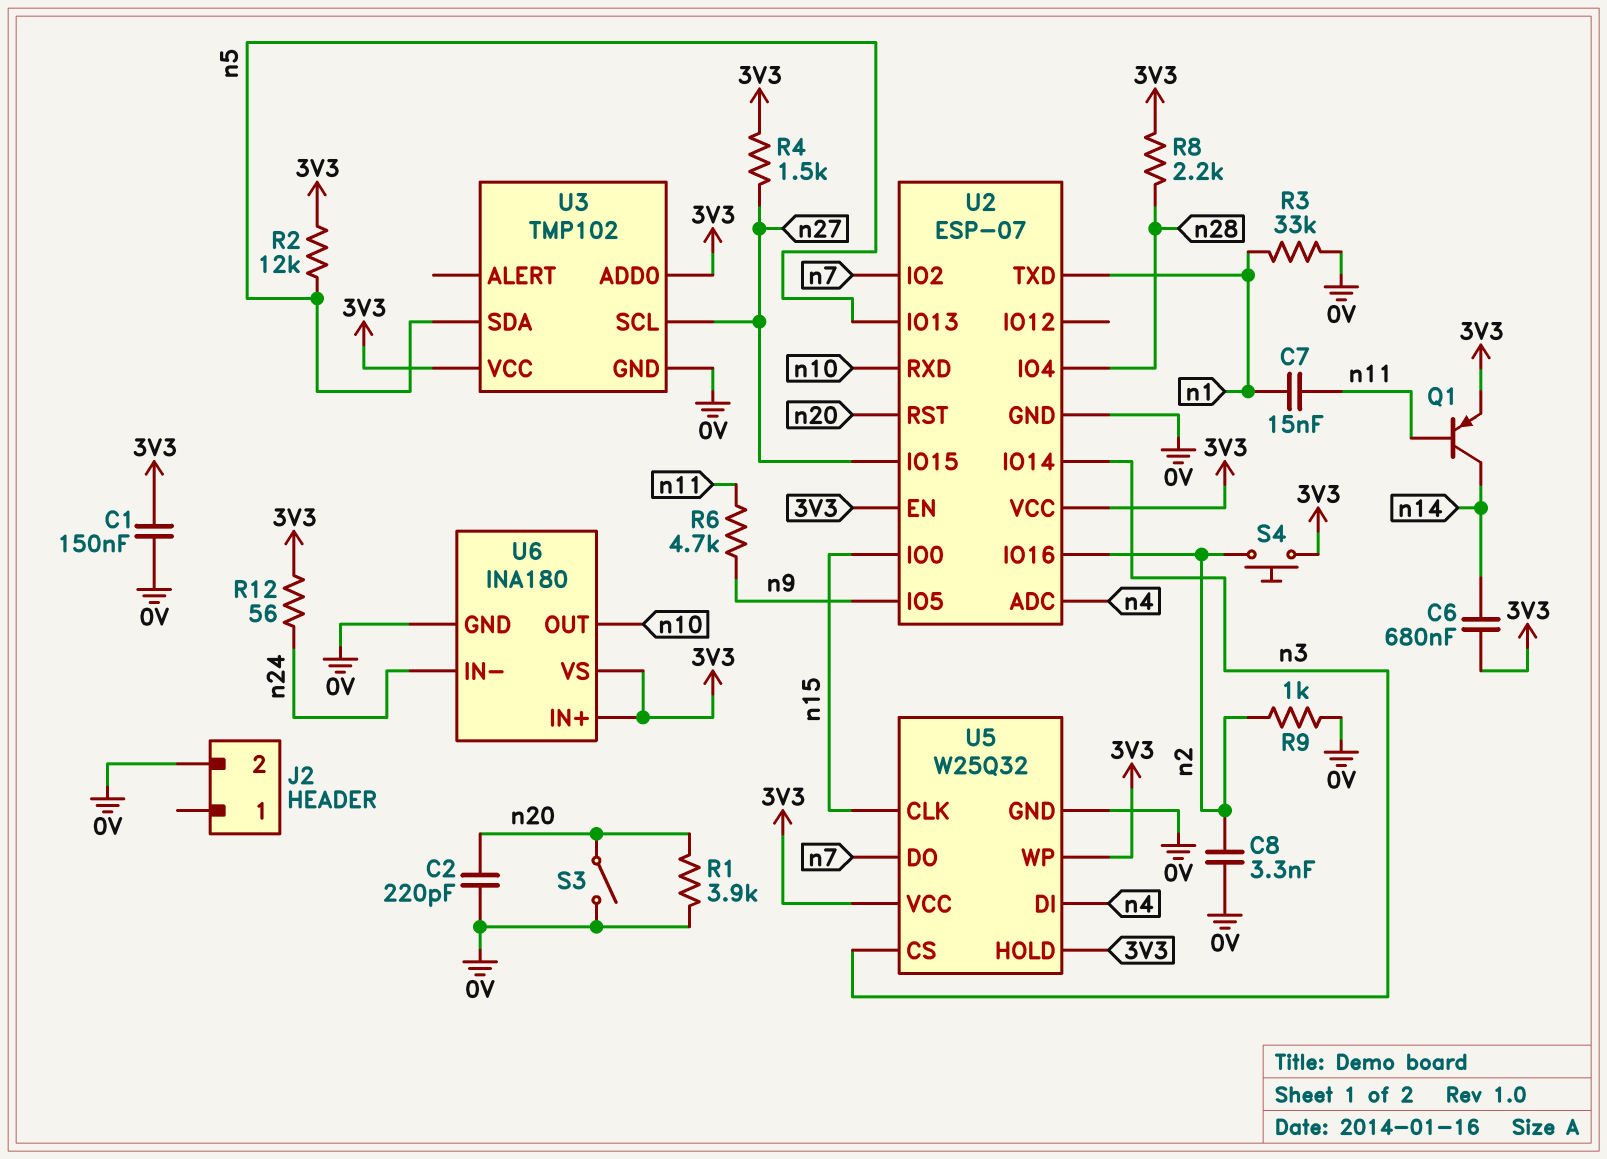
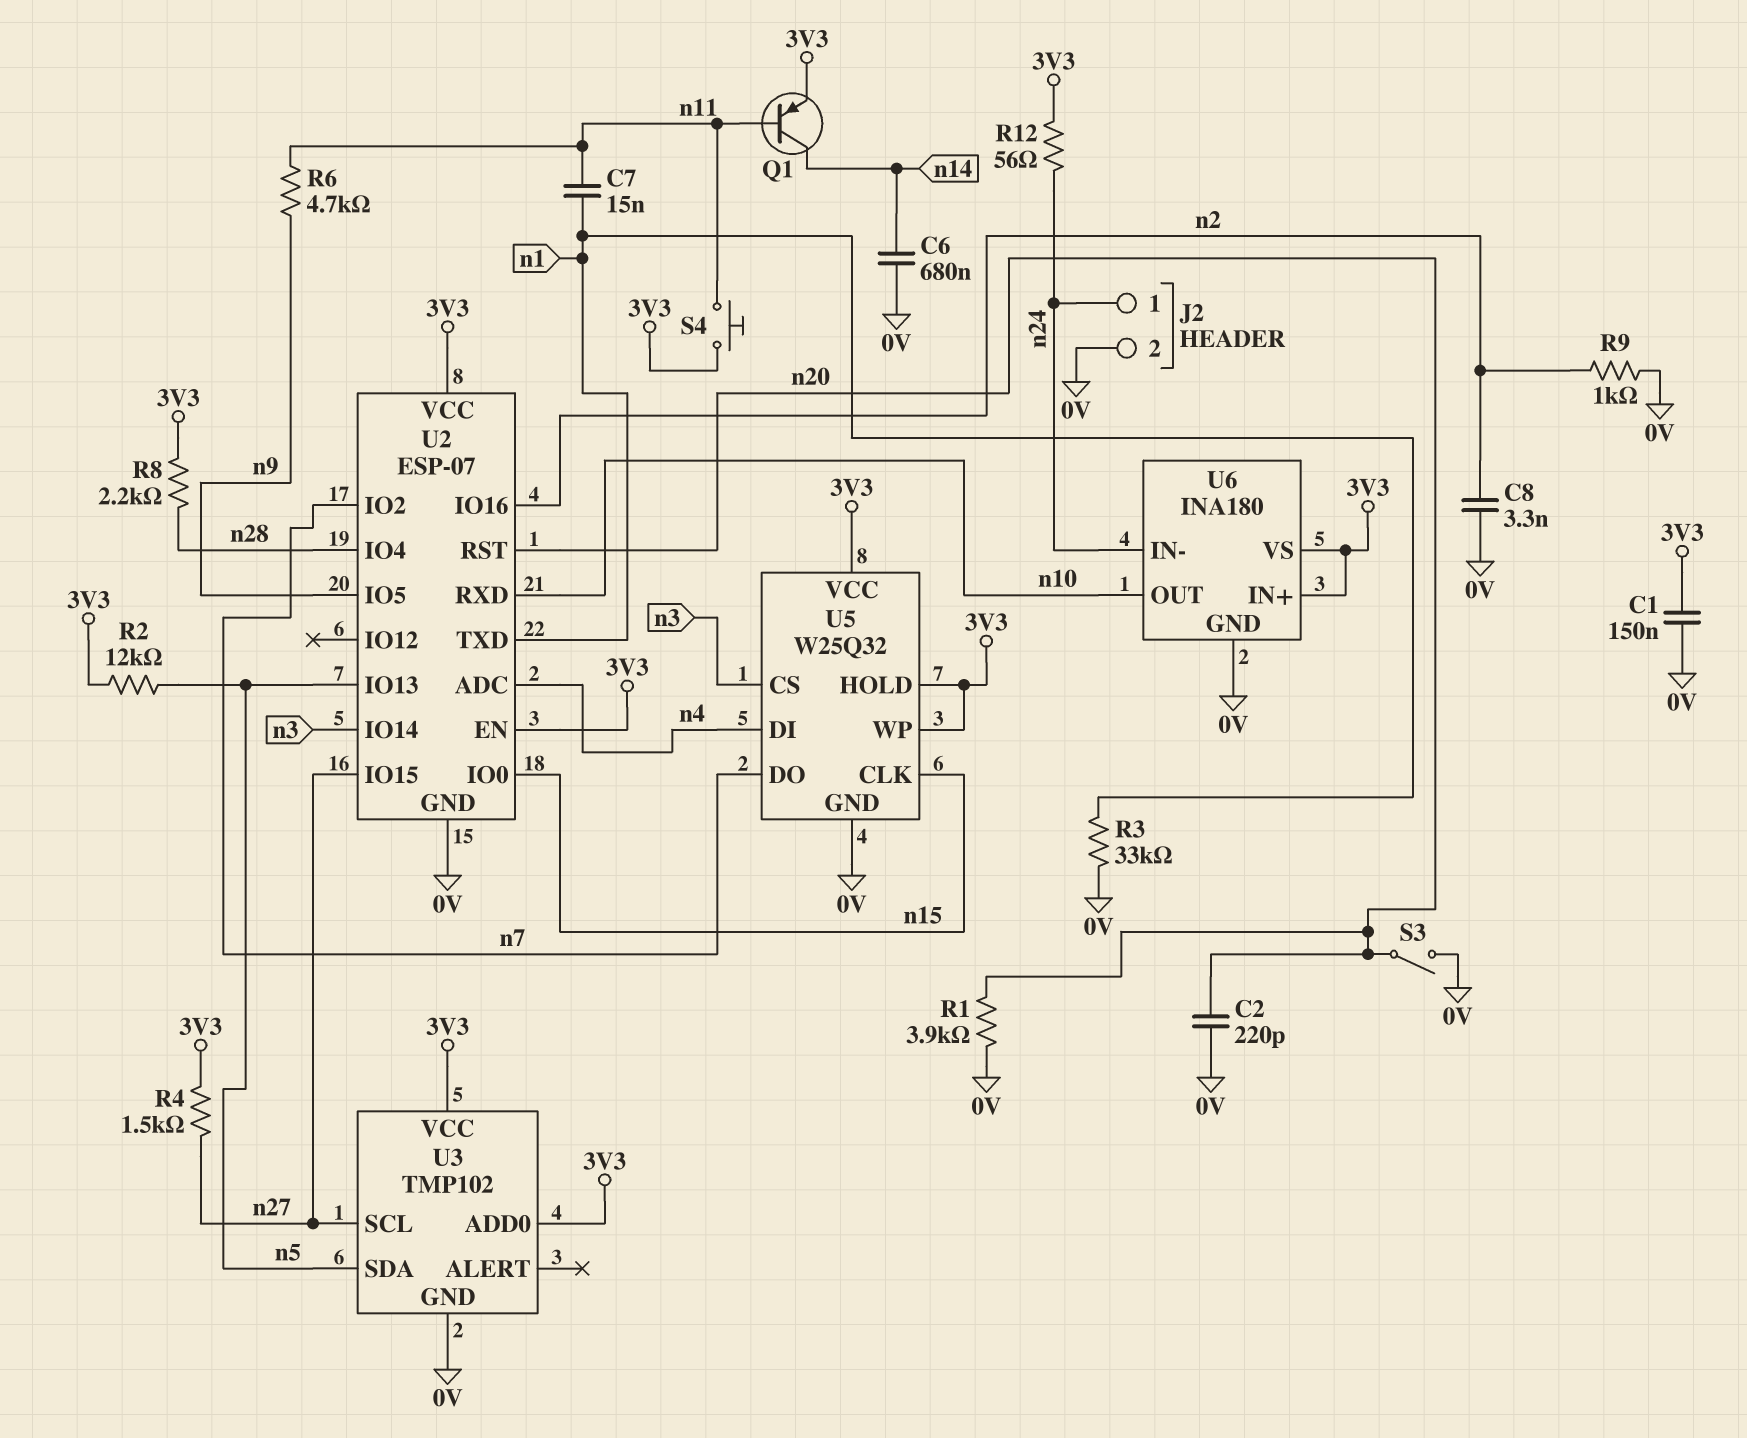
C6: 680nF (3V3, n14) -> 680nF (0V, n14)
J2 pin 1: none -> n24
S4: button (3V3, n2) -> button (3V3, n11)

